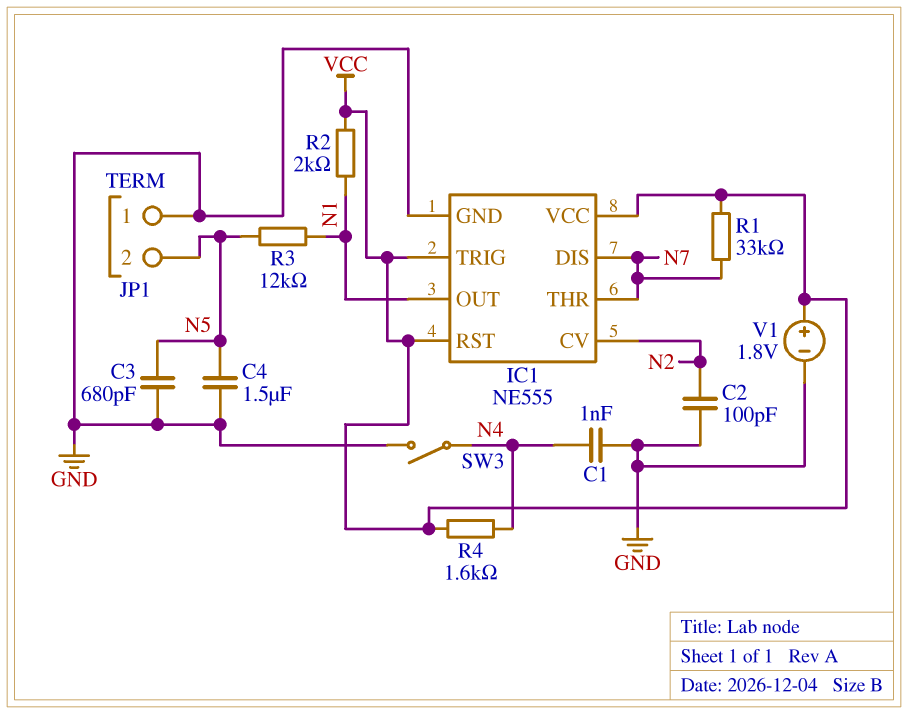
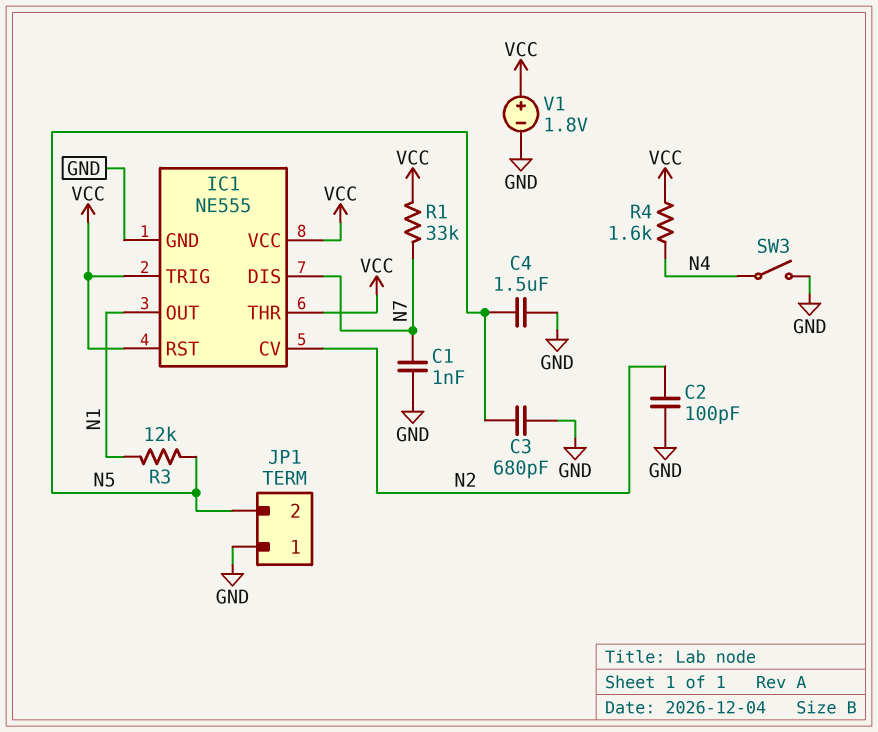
C1: 1nF (GND, N4) -> 1nF (GND, N7)
IC1 pin THR: N7 -> VCC
R2: 2k (N1, VCC) -> none

